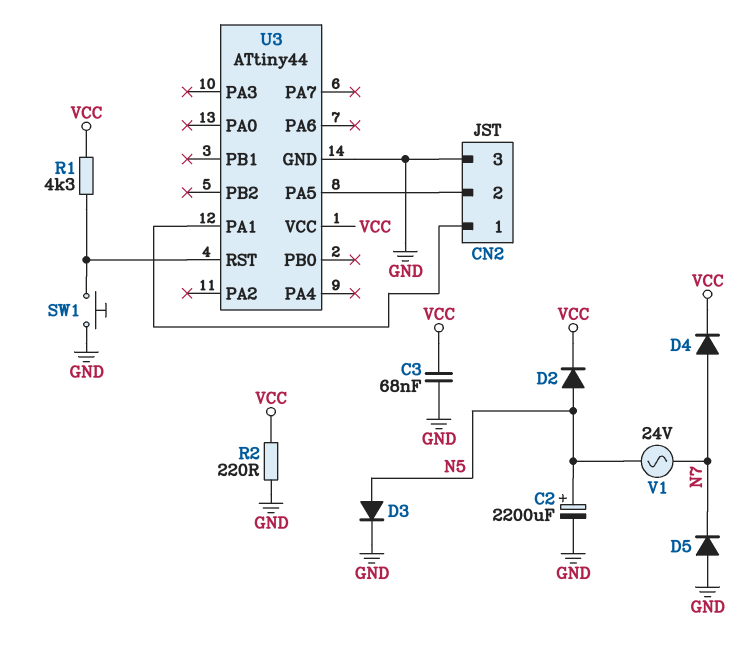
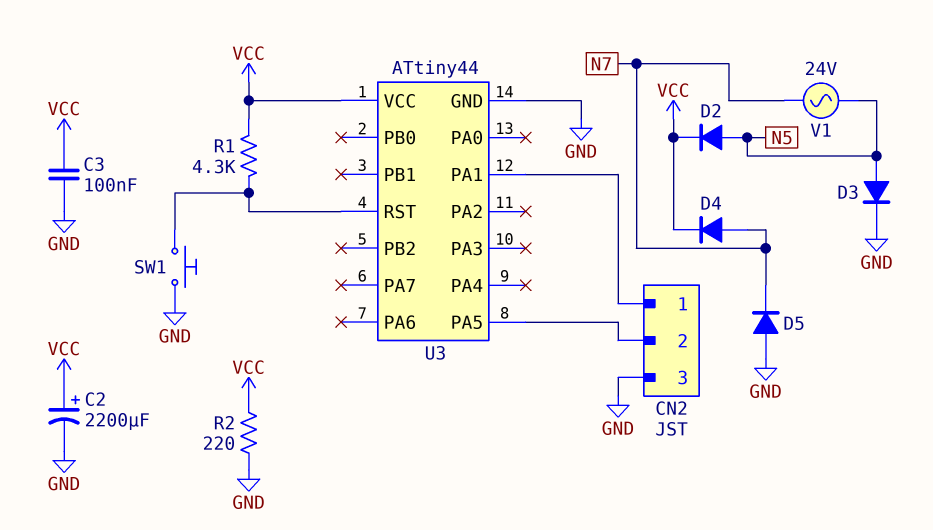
C2: 2200uF (plus N5, minus GND) -> 2200uF (plus VCC, minus GND)
C3: 68nF (GND, VCC) -> 100nF (GND, VCC)

